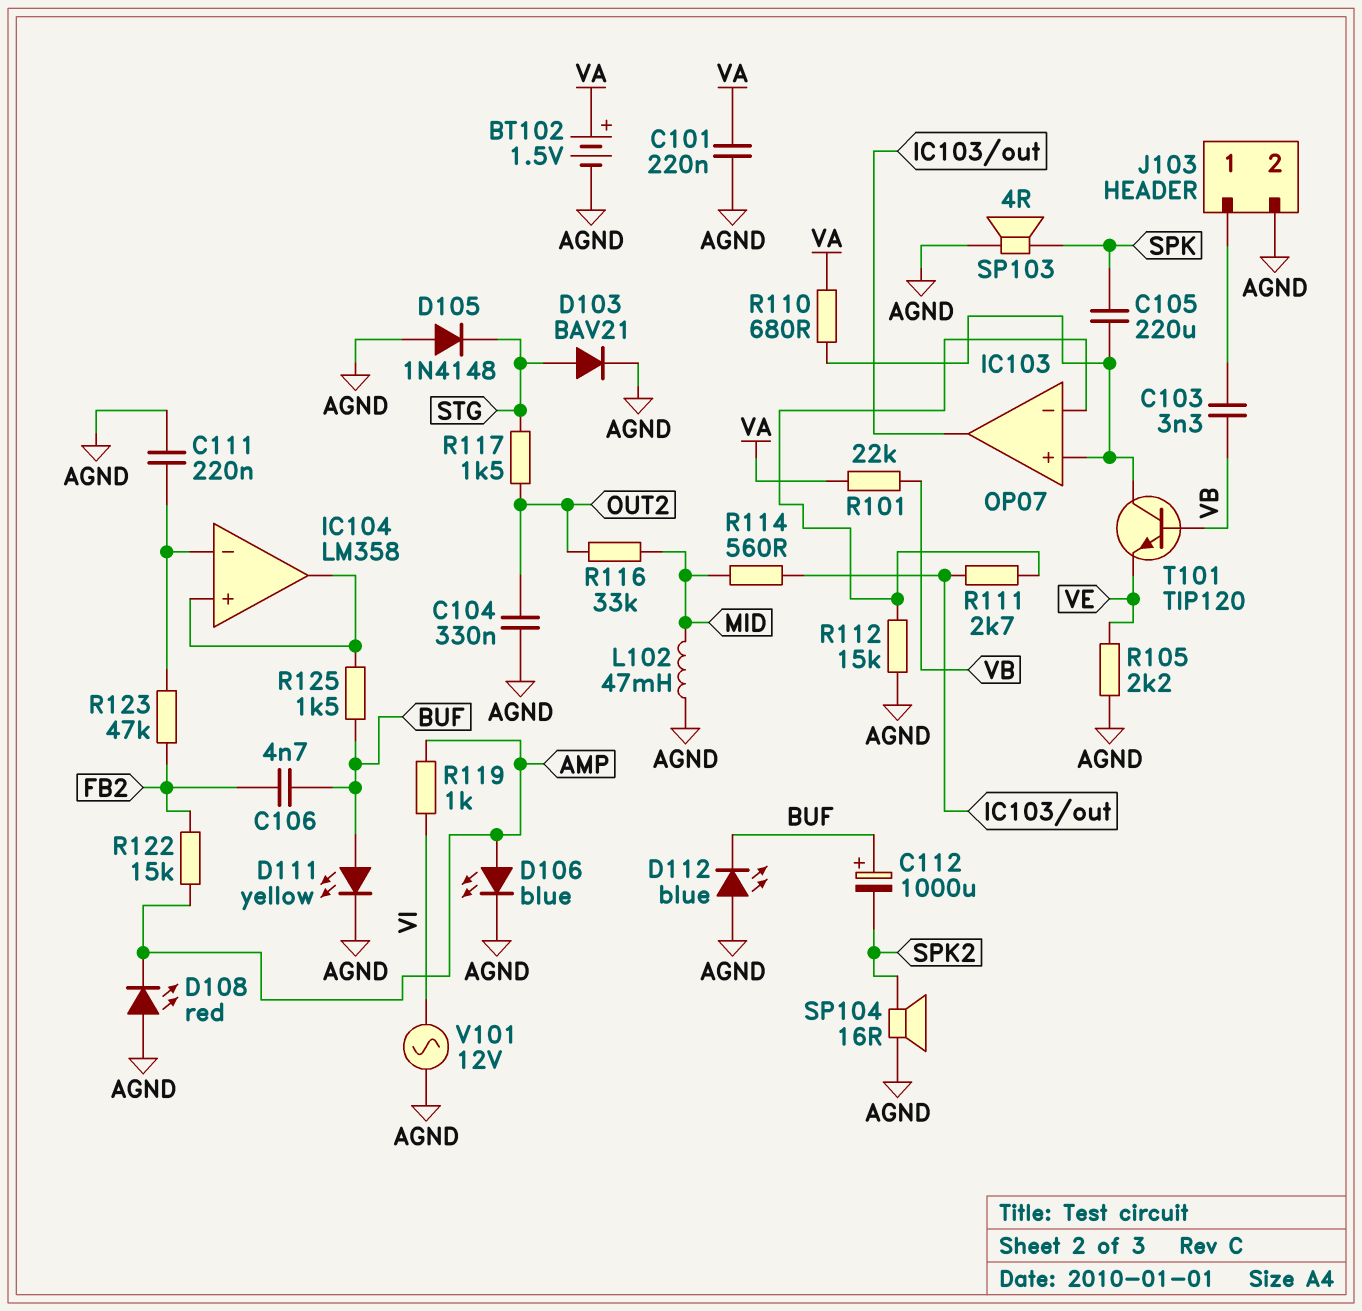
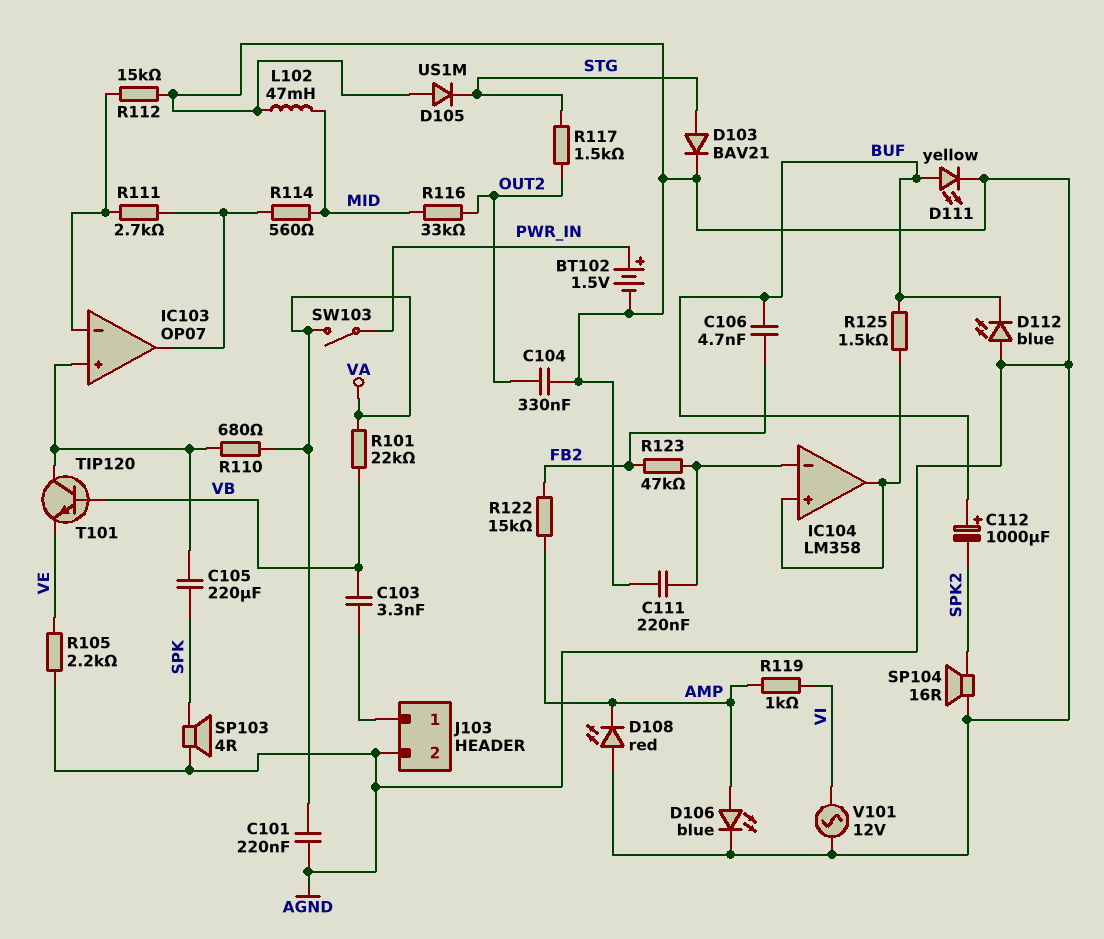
BT102: 1.5V (plus VA, minus AGND) -> 1.5V (plus PWR_IN, minus AGND)
D105: diode 1N4148 (A AGND, K STG) -> diode US1M (A AGND, K STG)
SW103: none -> switch (PWR_IN, VA)

